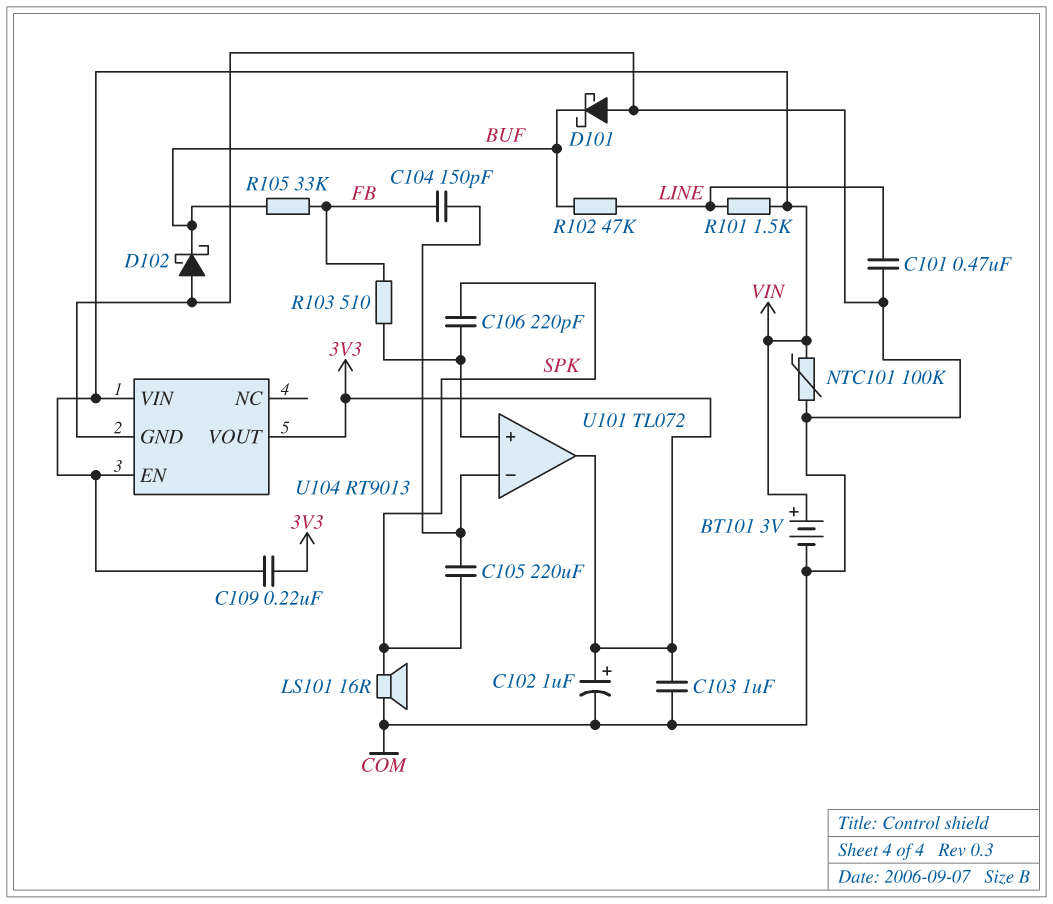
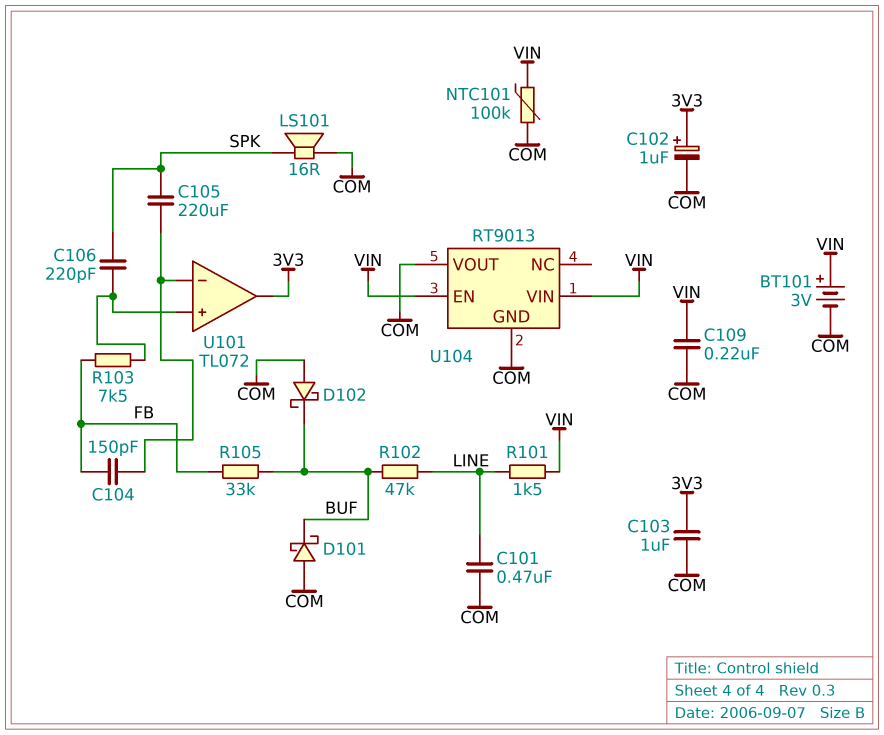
C109: 220nF (3V3, VIN) -> 220nF (COM, VIN)
R103: 510 (FB, U101/in+) -> 7.5k (FB, U101/in+)
U104 pin VOUT: 3V3 -> COM

